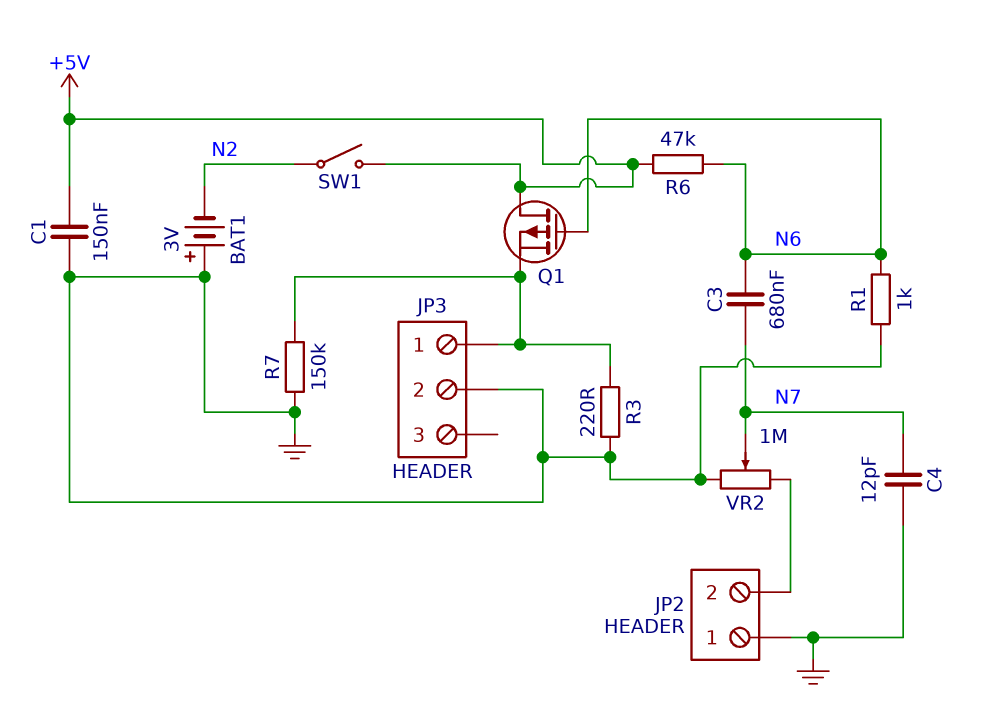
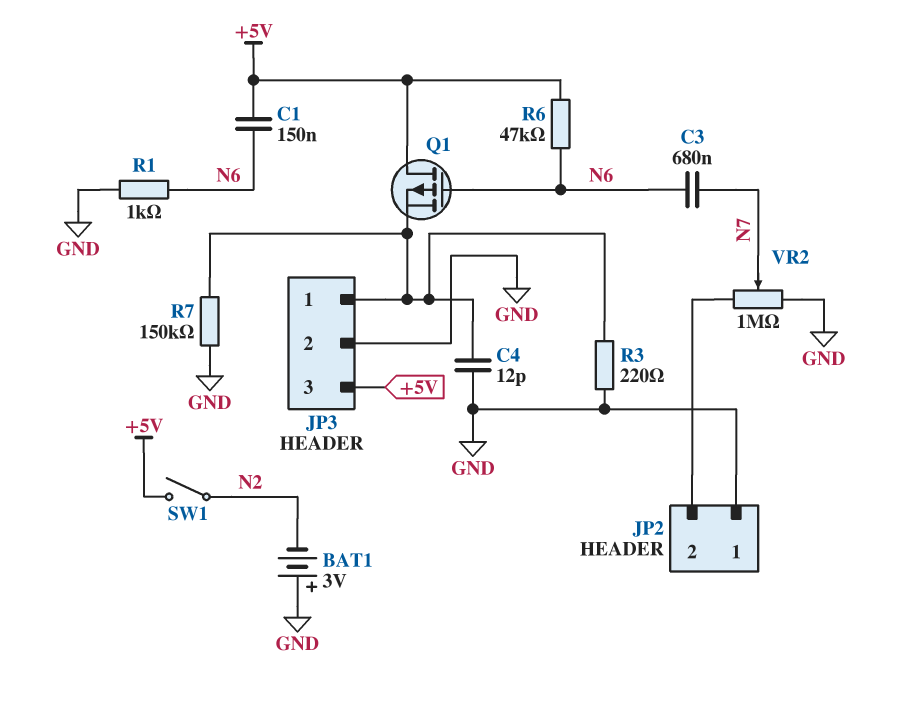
C1: 150nF (+5V, GND) -> 150nF (+5V, N6)
C4: 12pF (GND, N7) -> 12pF (GND, JP3/1)
JP3 pin 3: none -> +5V

